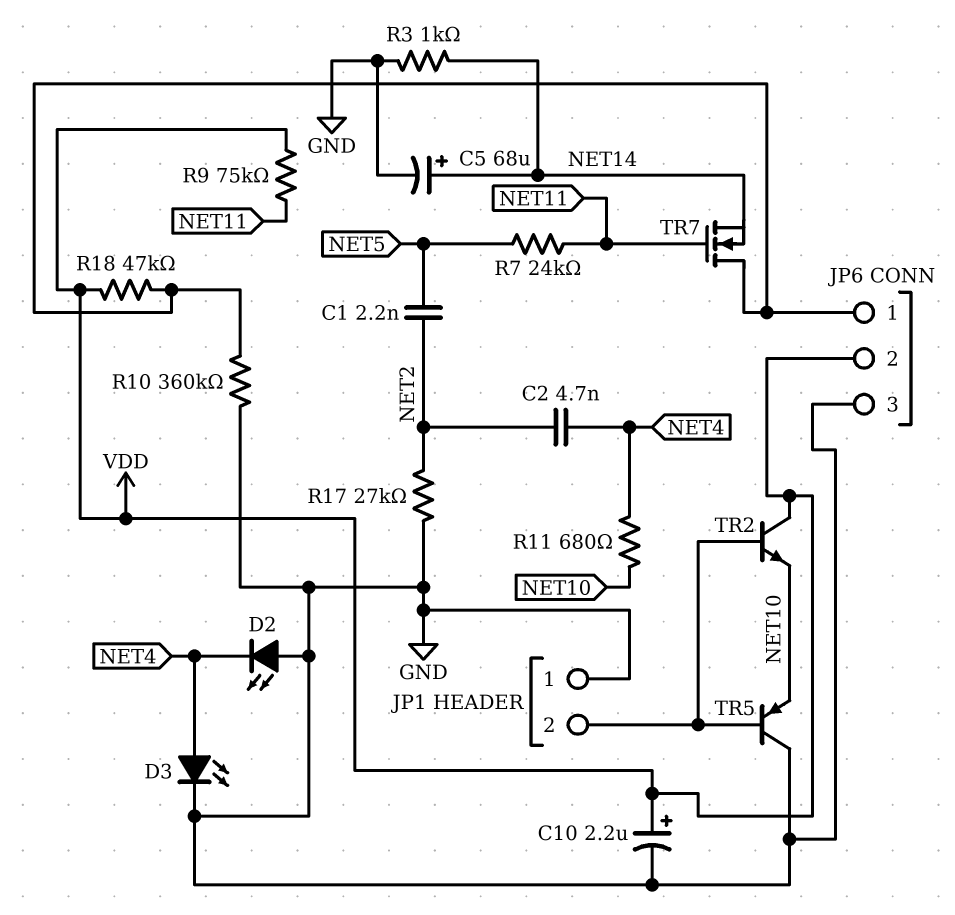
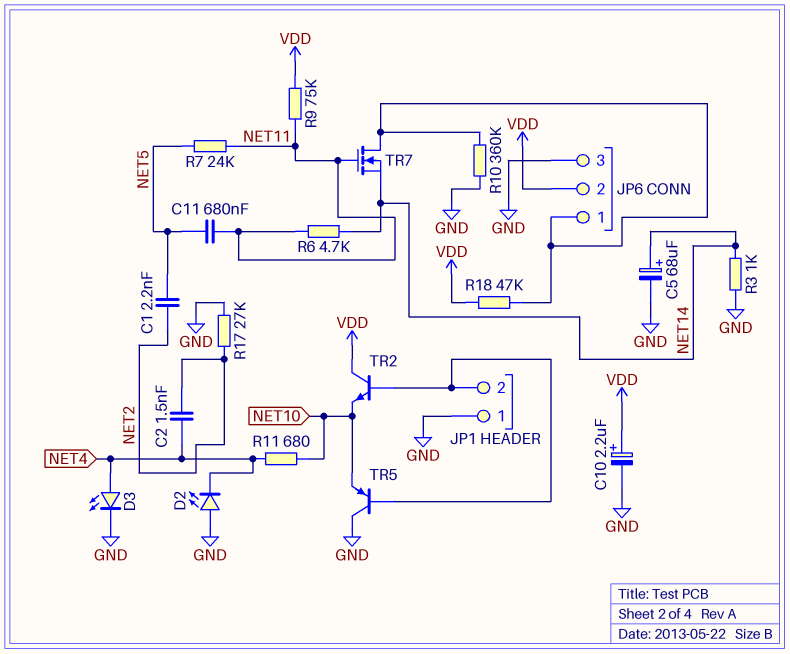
C2: 4.7nF (NET2, NET4) -> 1.5nF (NET2, NET4)
C11: none -> 680nF (NET5, NET11)
R6: none -> 4.7k (NET11, NET14)

